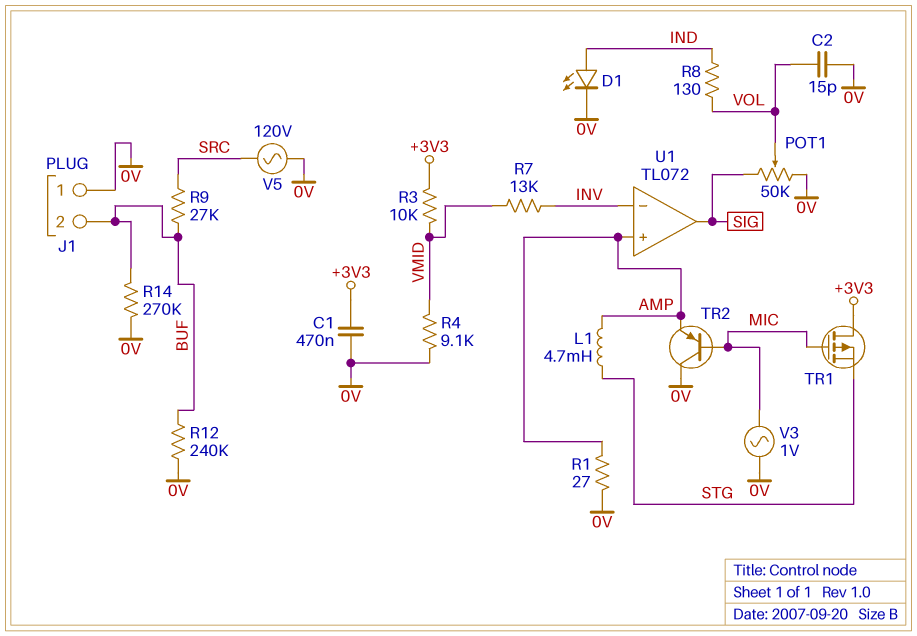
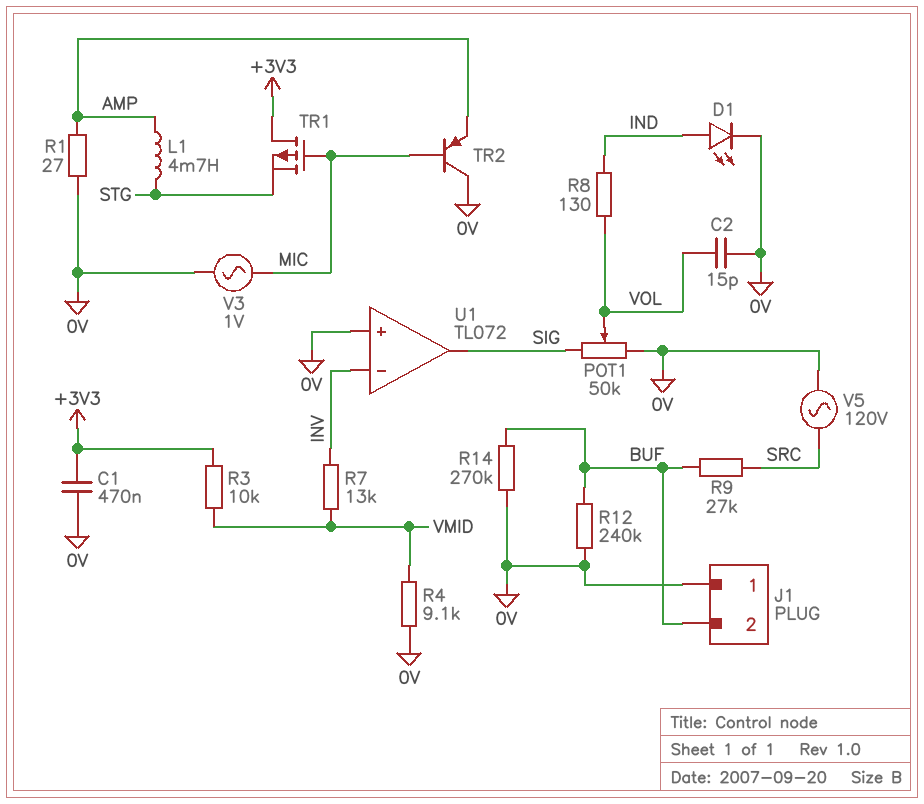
U1 pin in+: AMP -> 0V

